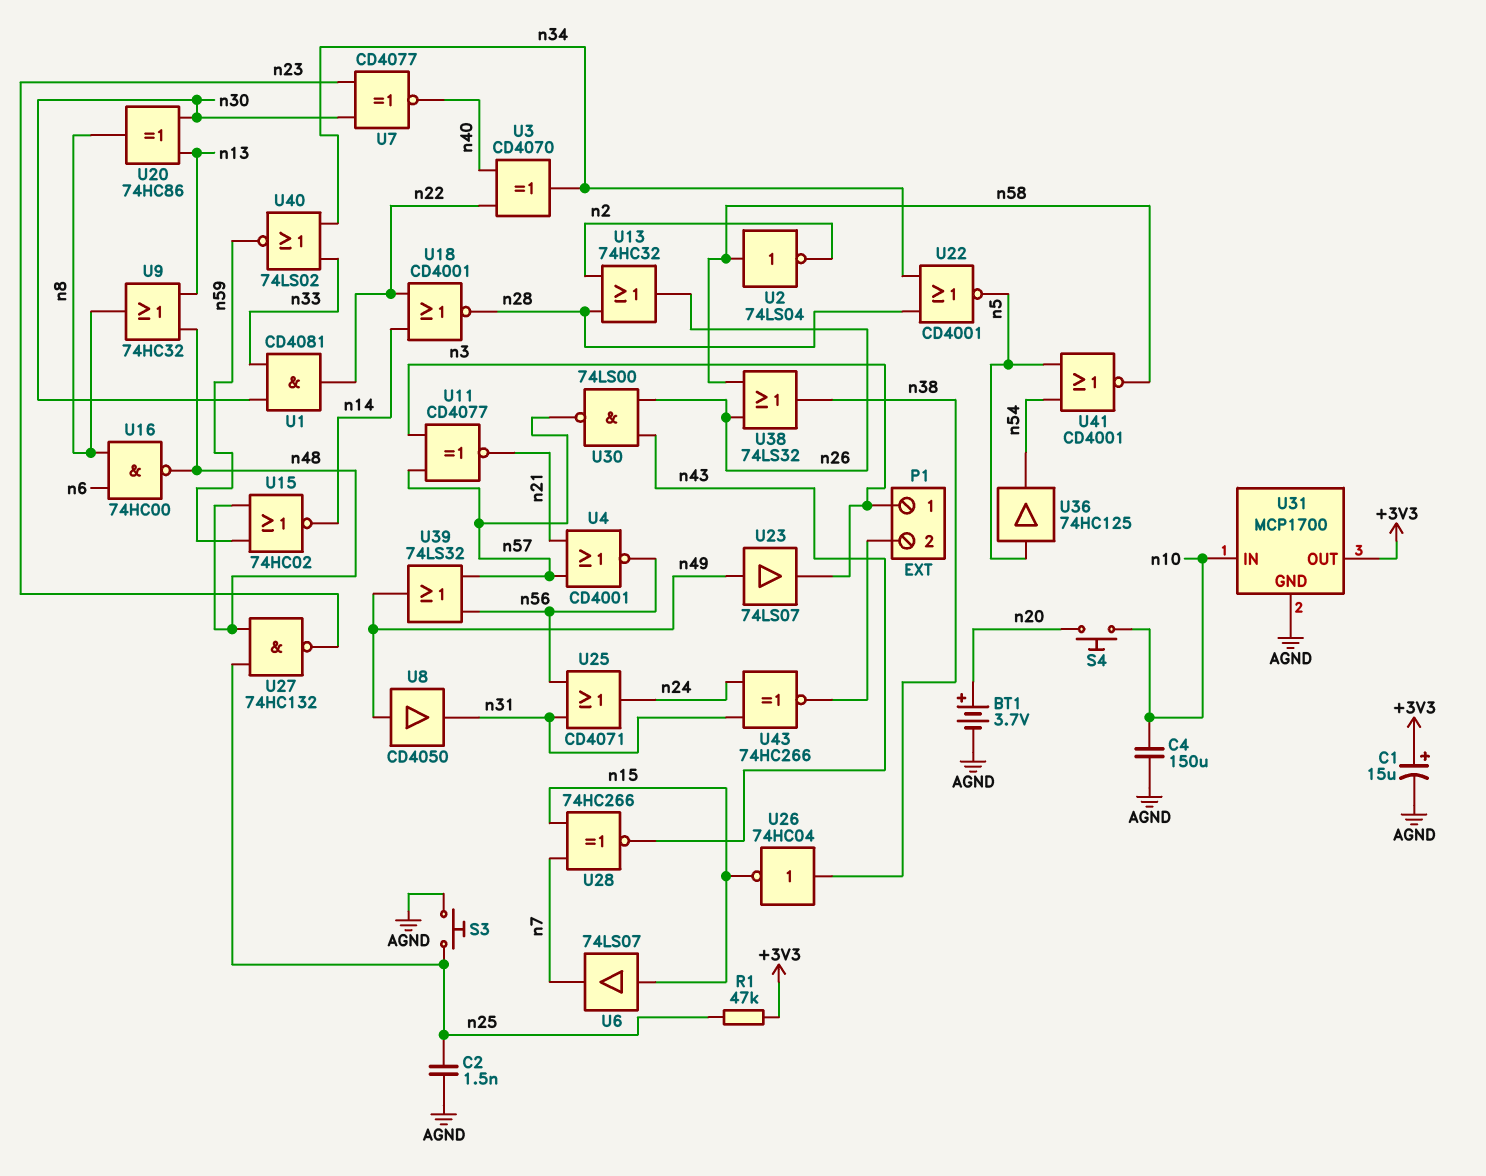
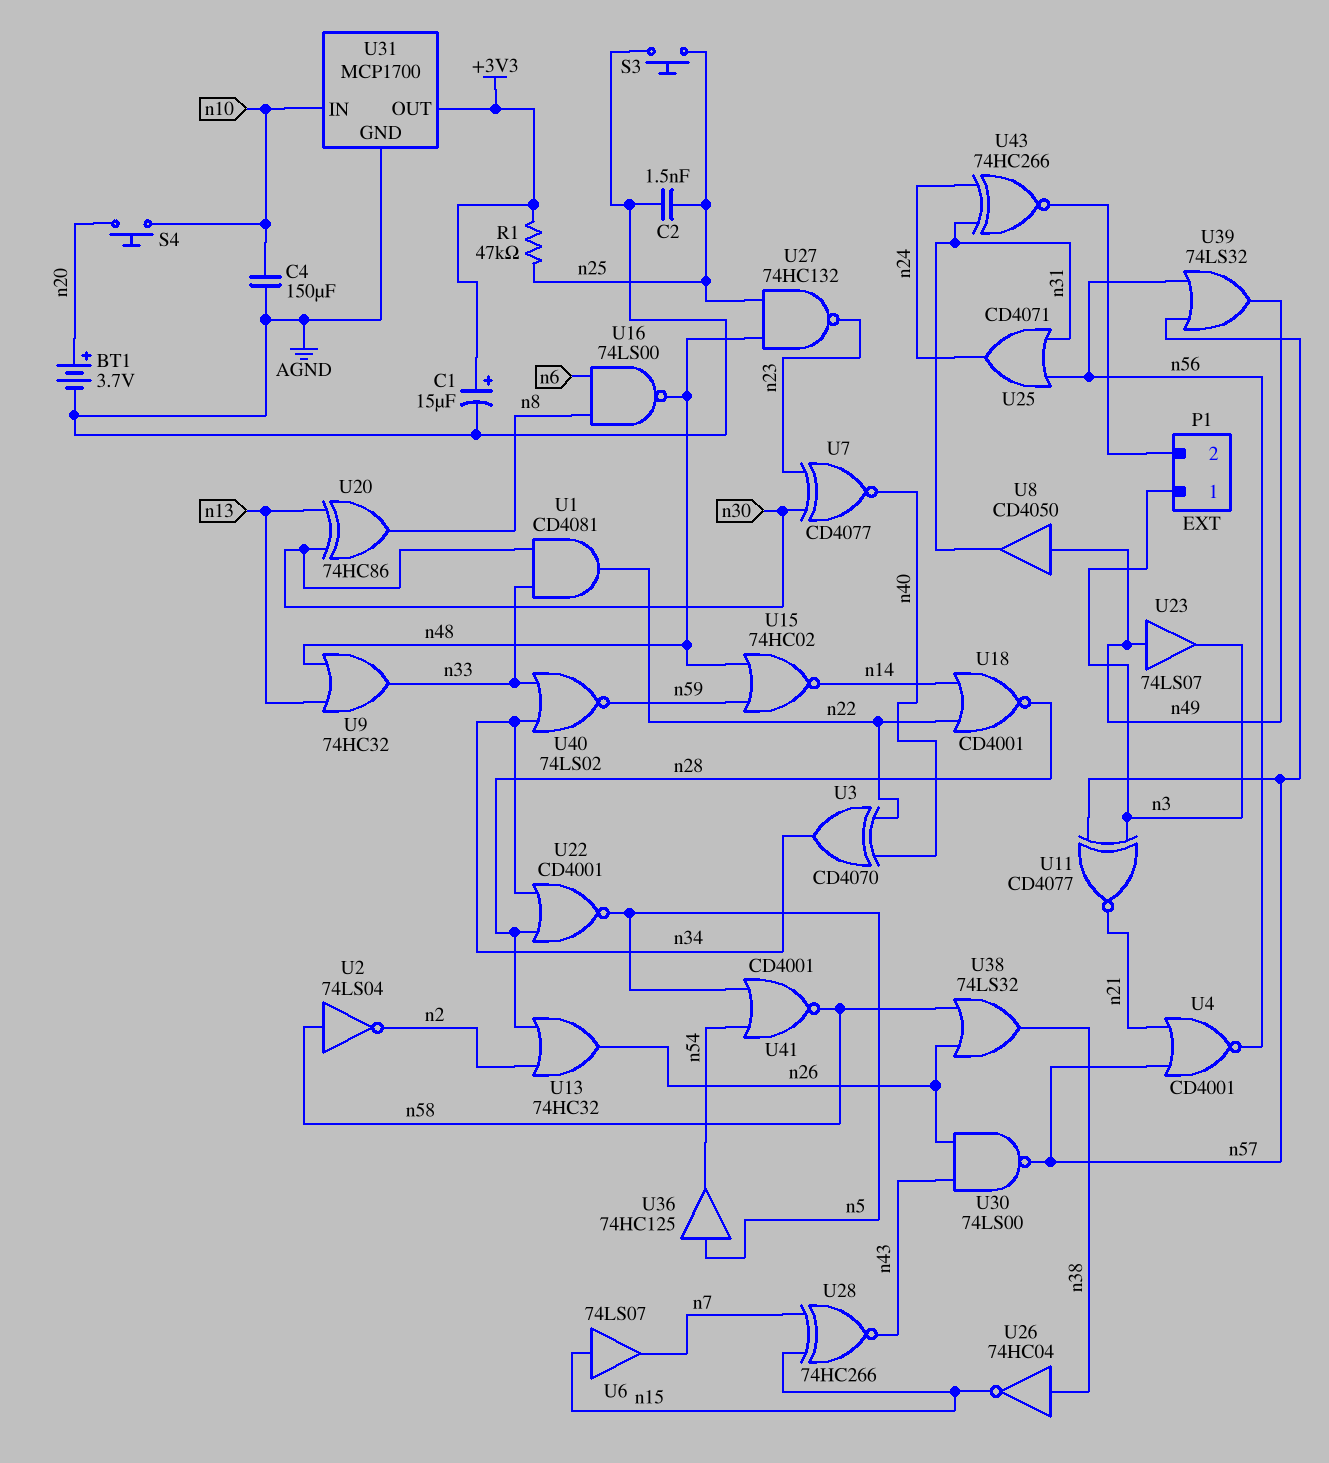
U9: OR 74HC32 (in n13, in n48, out n8) -> OR 74HC32 (in n13, in n48, out n33)
U16: NAND 74HC00 (in n6, in n8, out n48) -> NAND 74LS00 (in n6, in n8, out n48)

